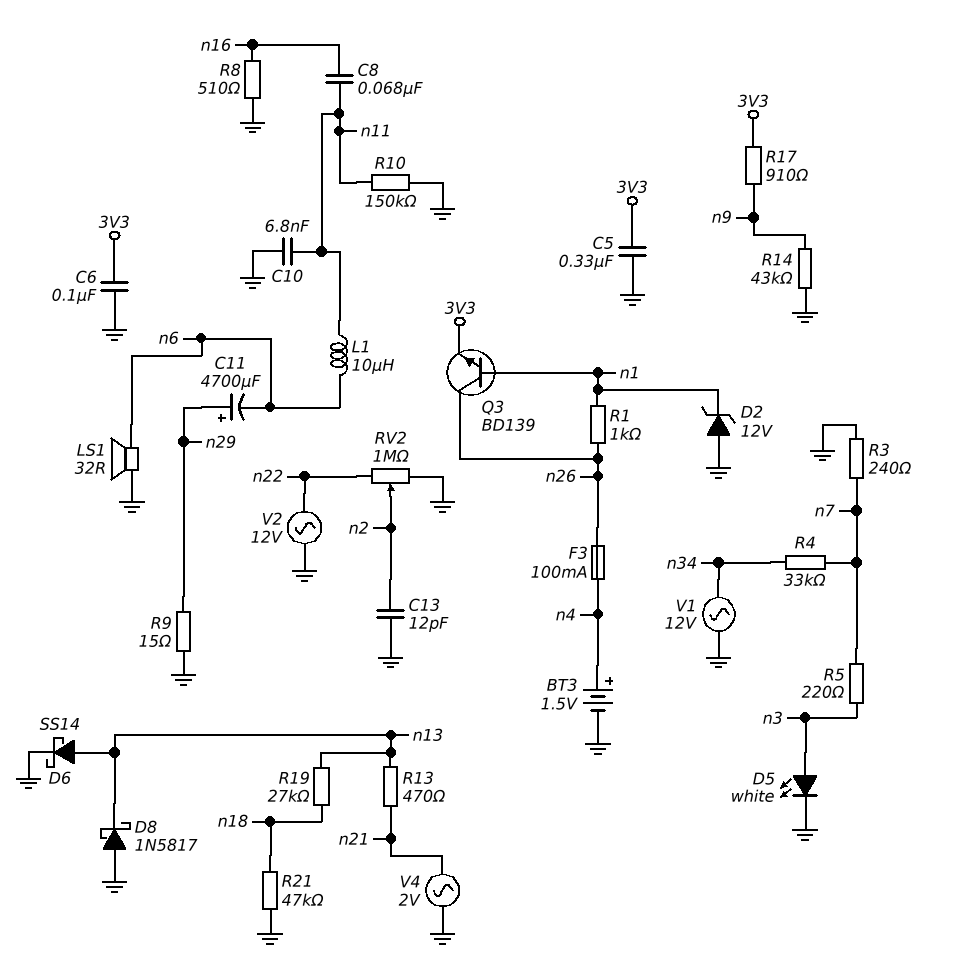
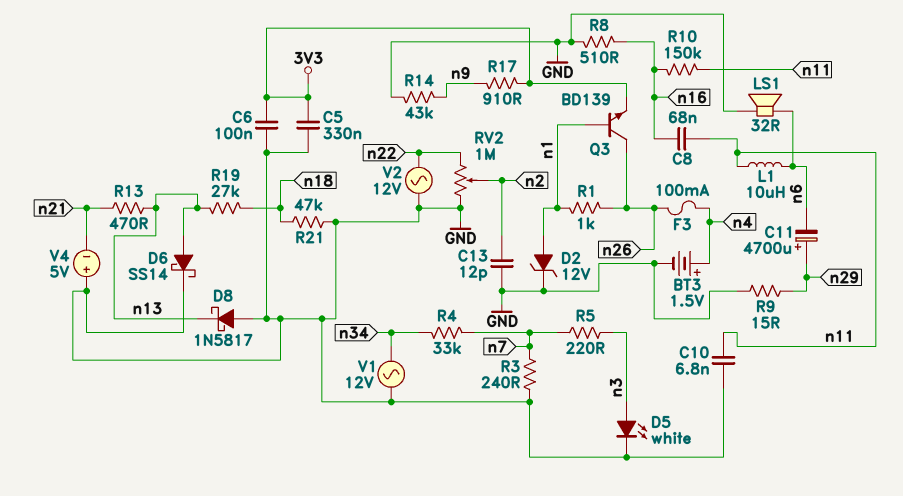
D2: zener 12V (A GND, K n1) -> zener 12V (A n1, K GND)
R10: 150k (GND, n11) -> 150k (n11, n16)
V4: AC 2V (GND, n21) -> 5V (plus GND, minus n21)

